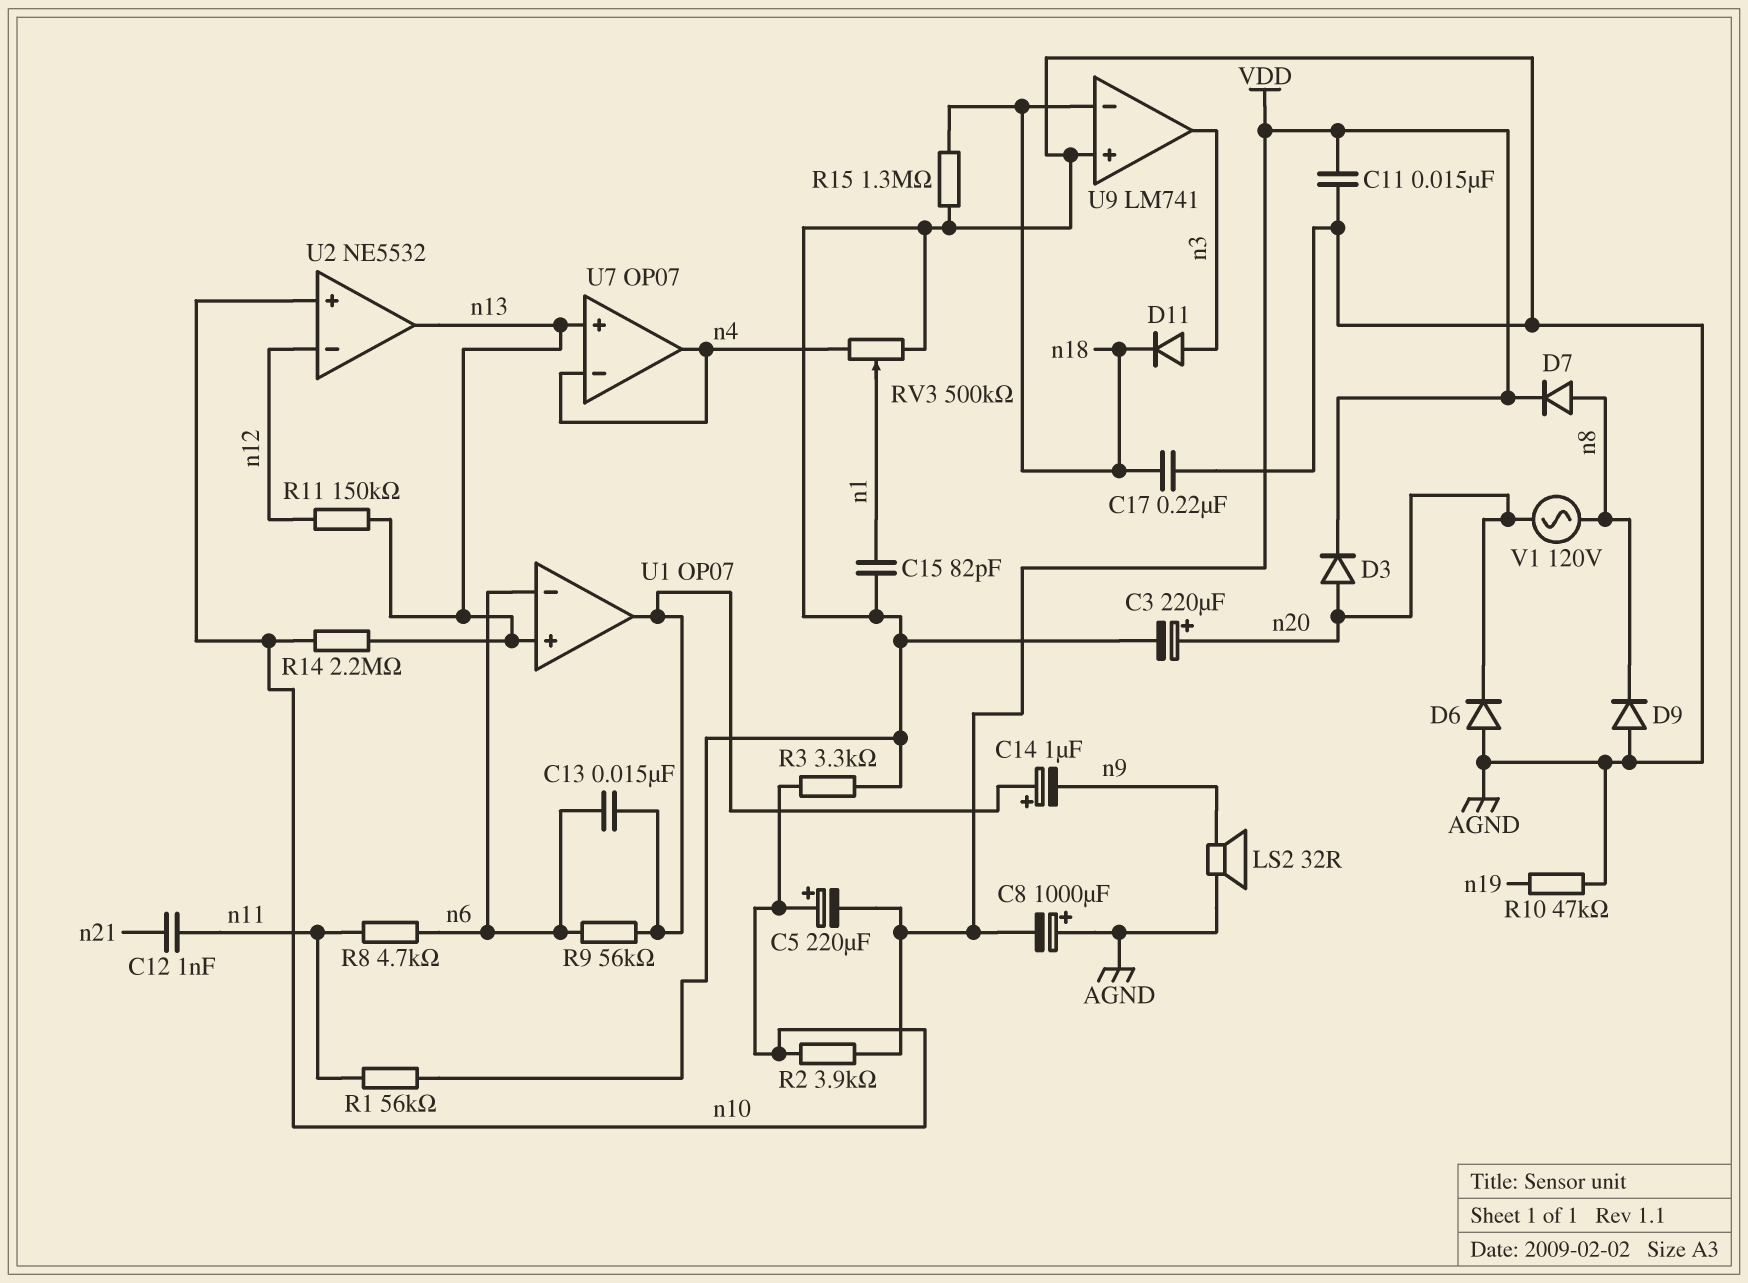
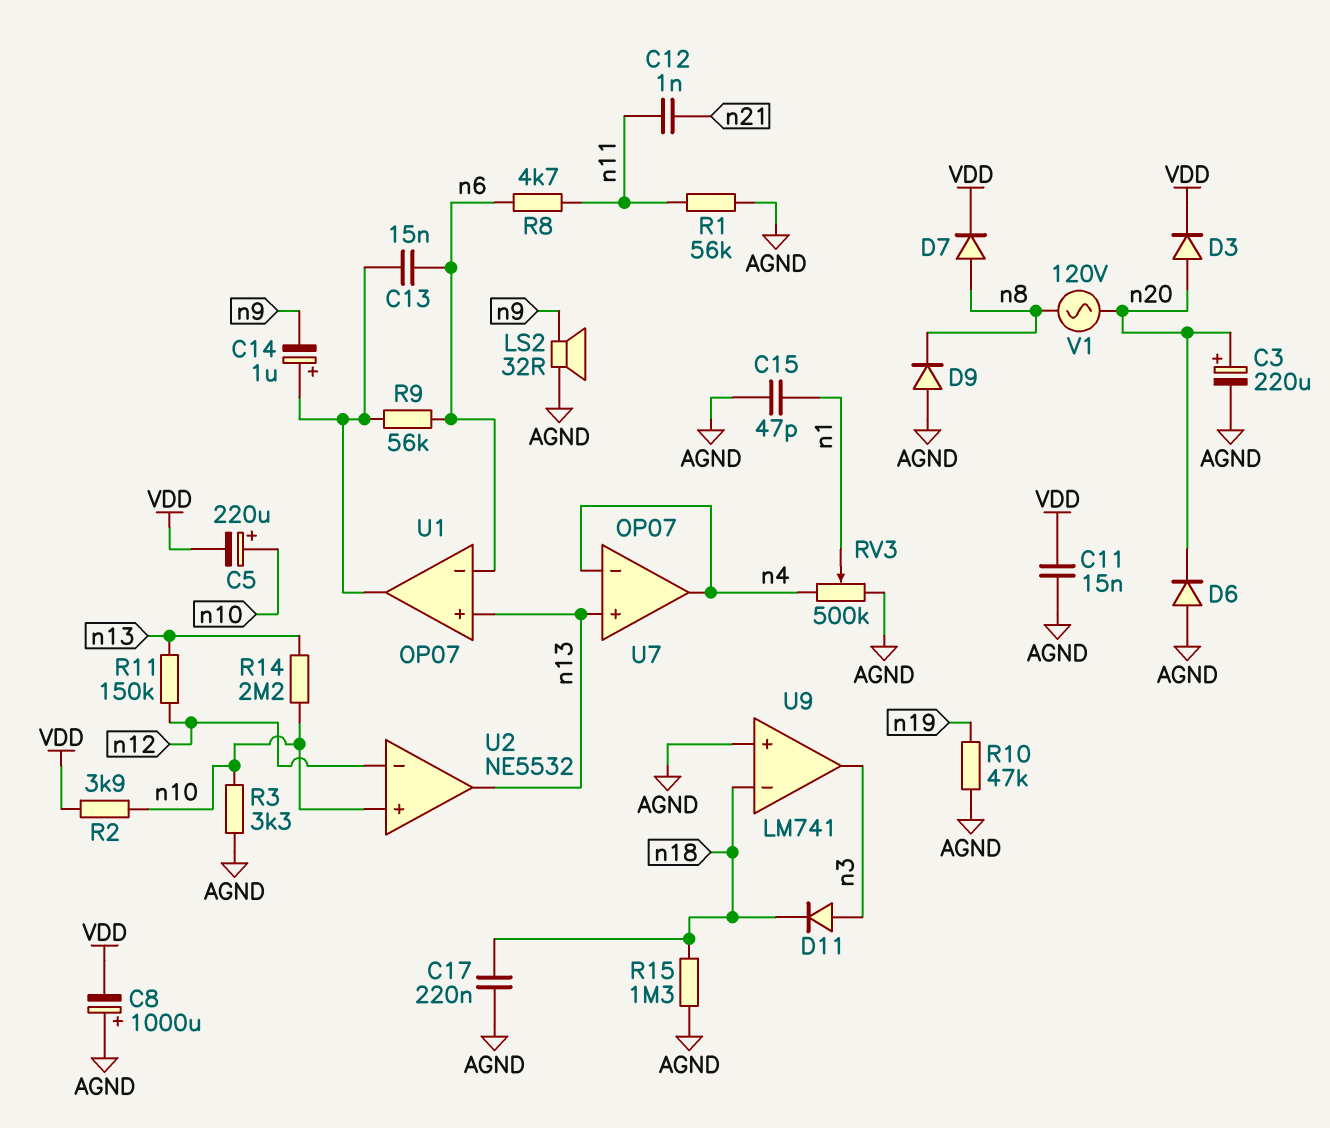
C15: 82pF (AGND, n1) -> 47pF (AGND, n1)

